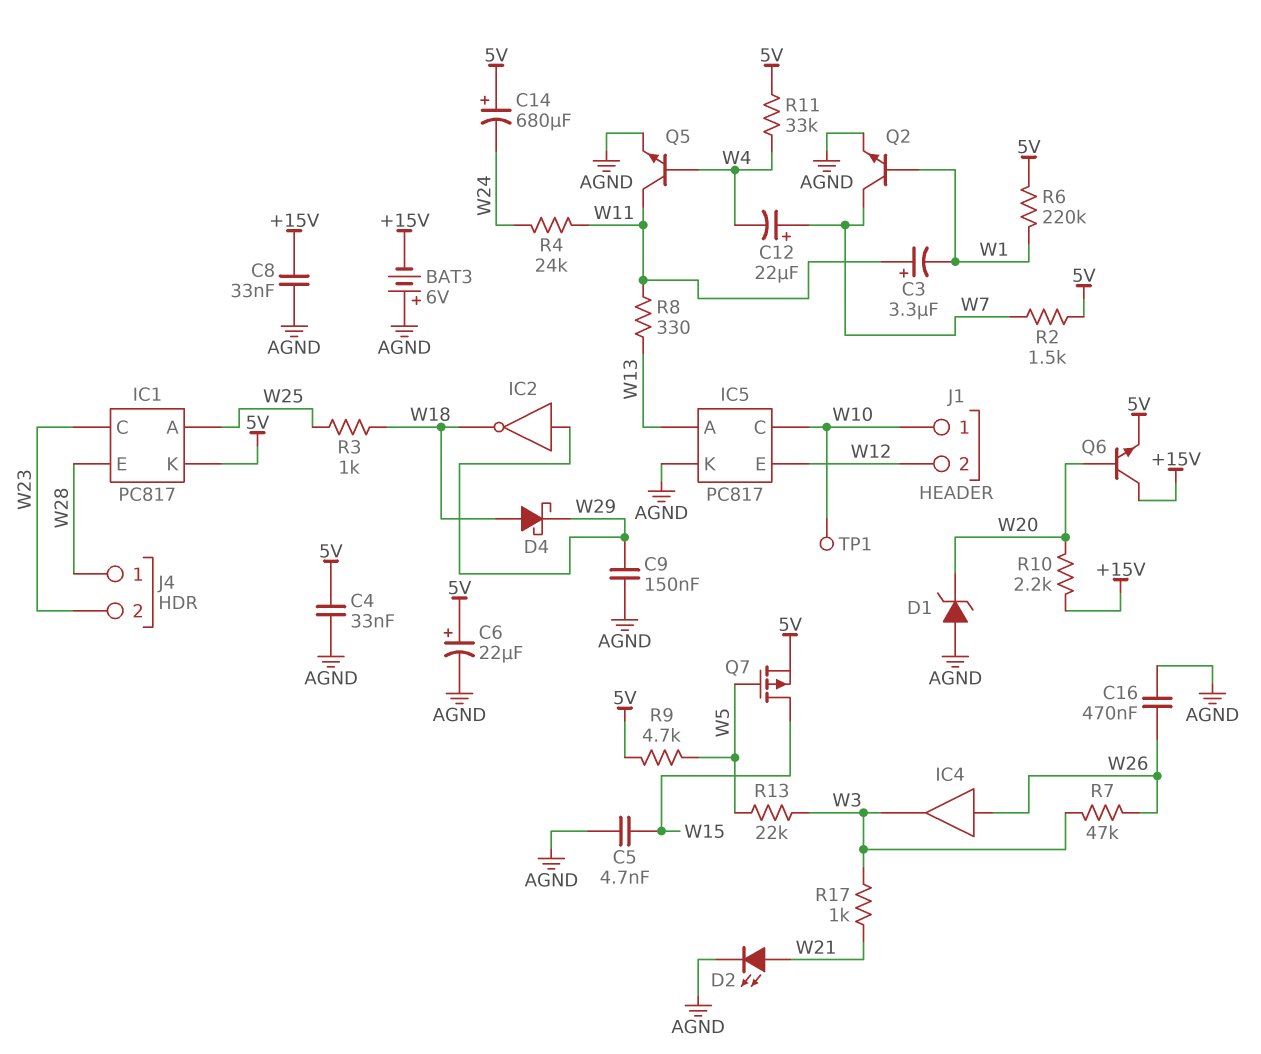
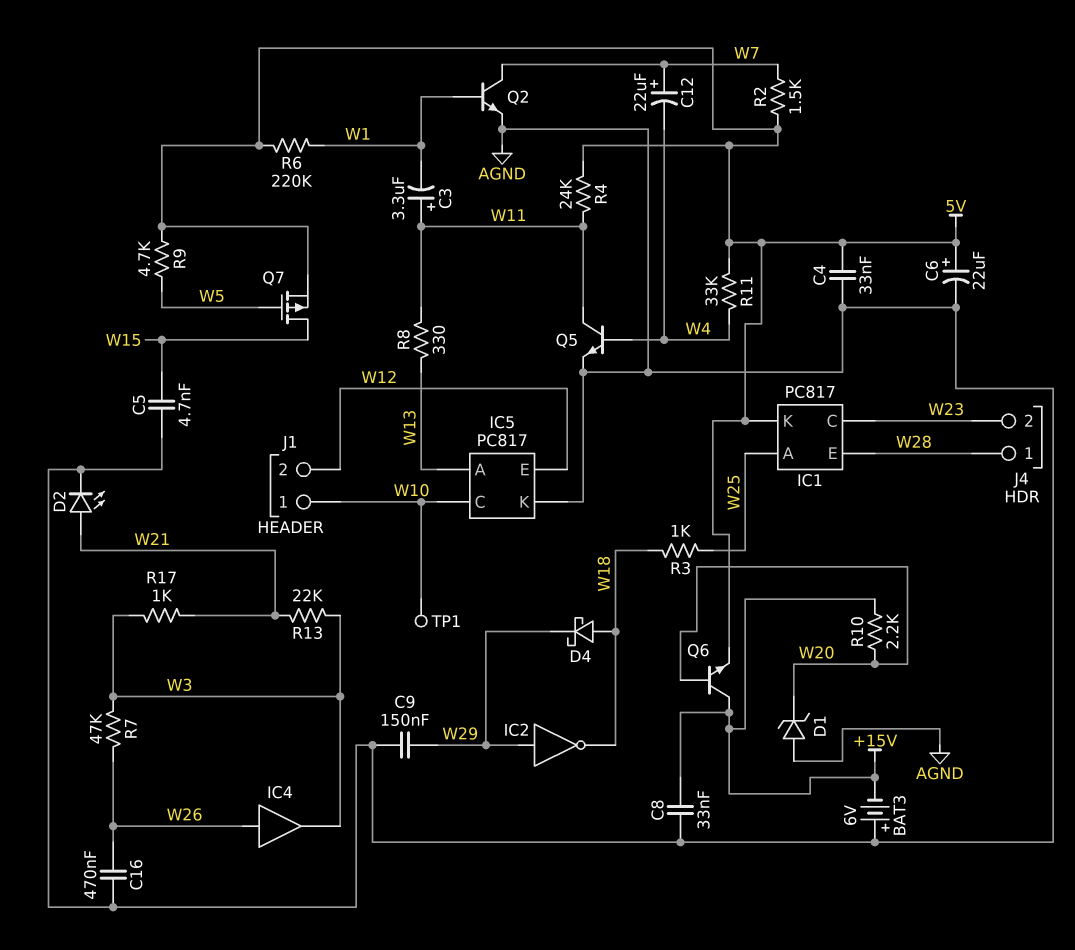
C14: 680uF (plus 5V, minus W24) -> none
R4: 24k (W11, W24) -> 24k (5V, W11)
R13: 22k (W3, W5) -> 22k (W3, W21)

